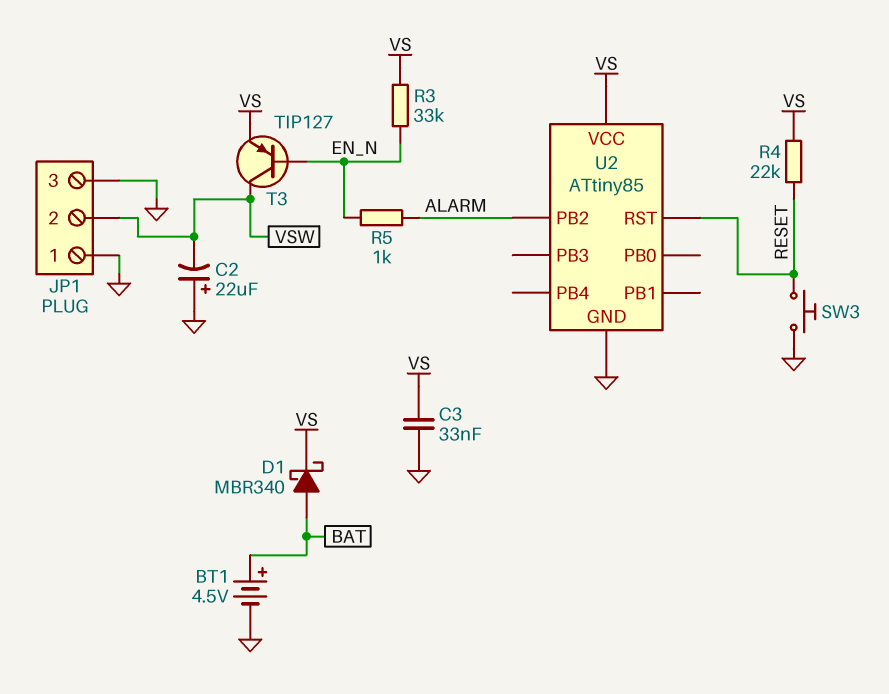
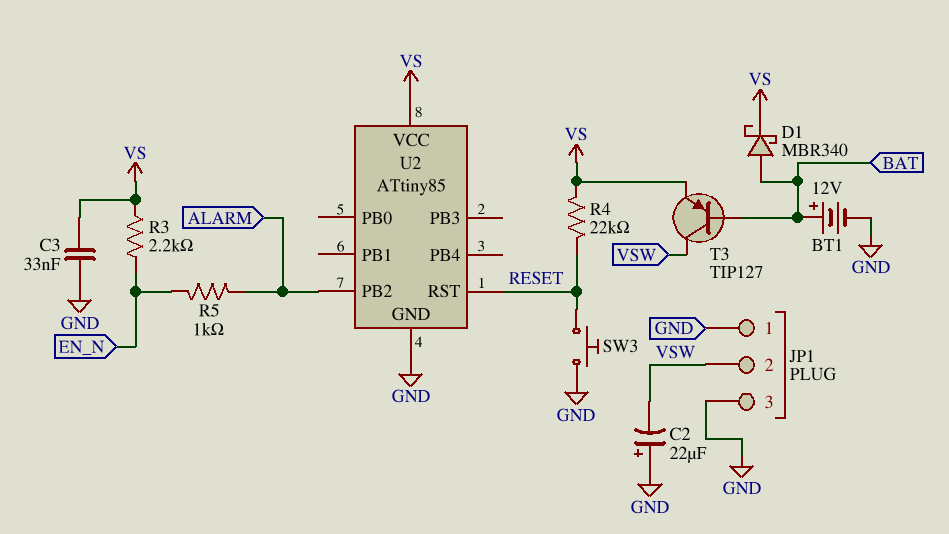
BT1: 4.5V (plus BAT, minus GND) -> 12V (plus BAT, minus GND)
R3: 33k (EN_N, VS) -> 2.2k (EN_N, VS)
T3: PNP TIP127 (B EN_N, C VSW, E VS) -> PNP TIP127 (B BAT, C VSW, E VS)

